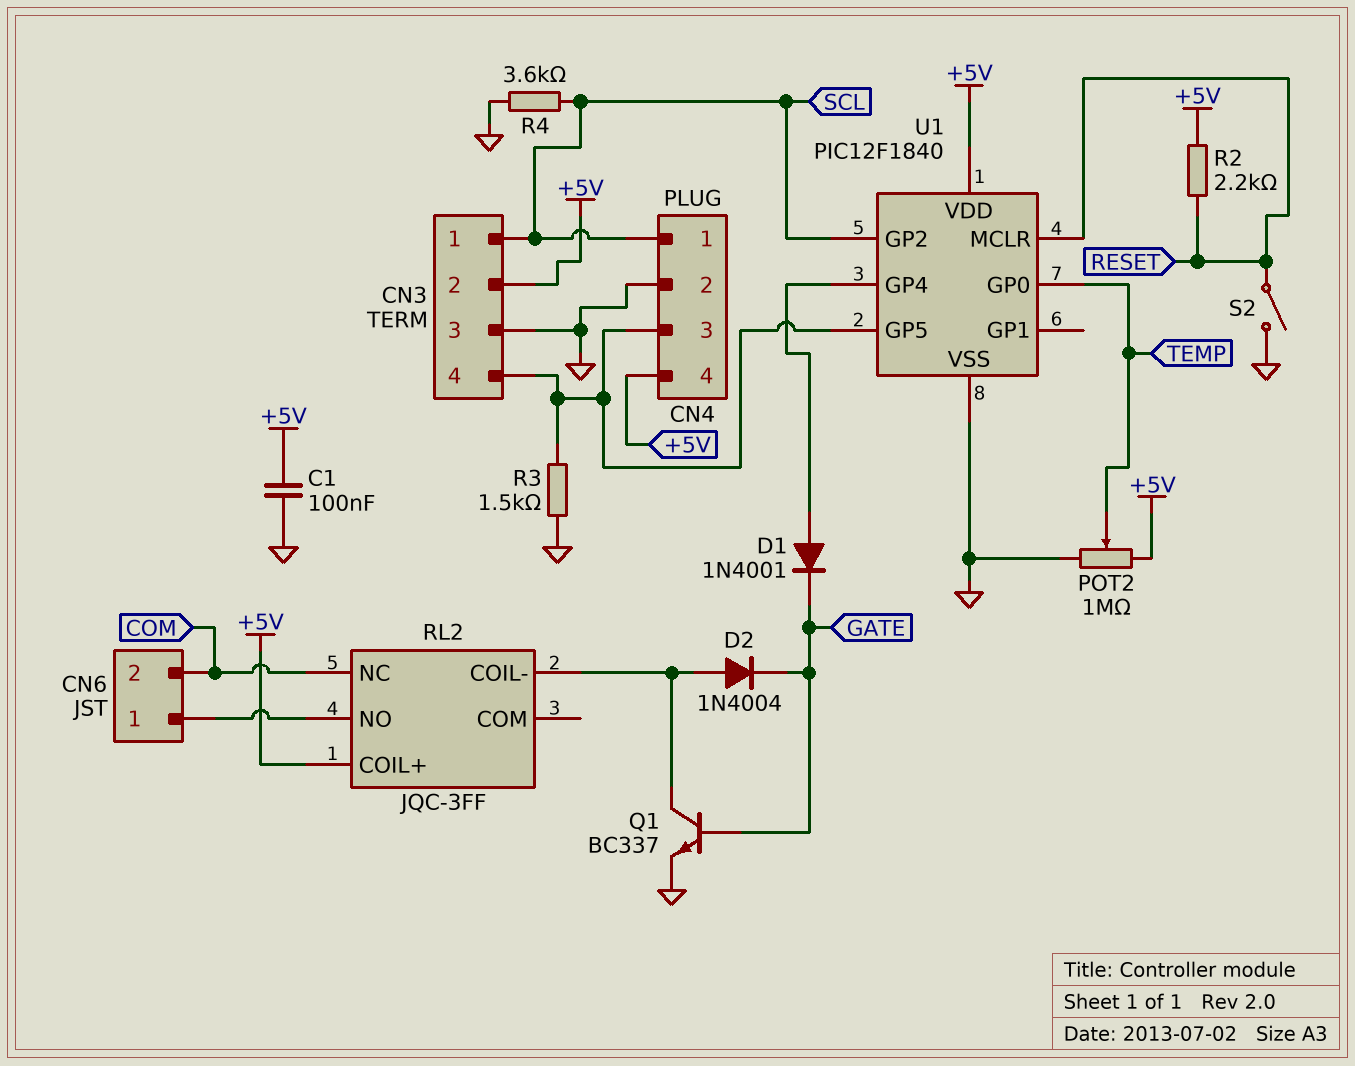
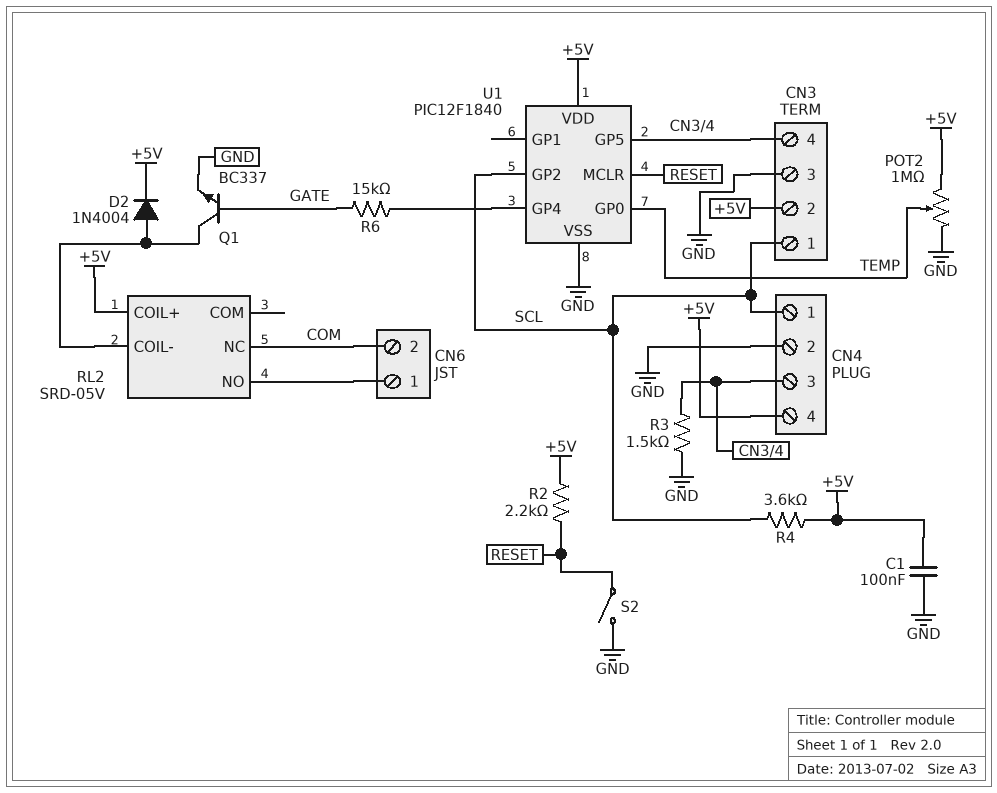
D1: diode 1N4001 (A U1/GP4, K GATE) -> none
D2: diode 1N4004 (A RL2/COIL-, K GATE) -> diode 1N4004 (A RL2/COIL-, K +5V)
R4: 3.6k (GND, SCL) -> 3.6k (+5V, SCL)
R6: none -> 15k (GATE, U1/GP4)
RL2: JQC-3FF -> SRD-05V

